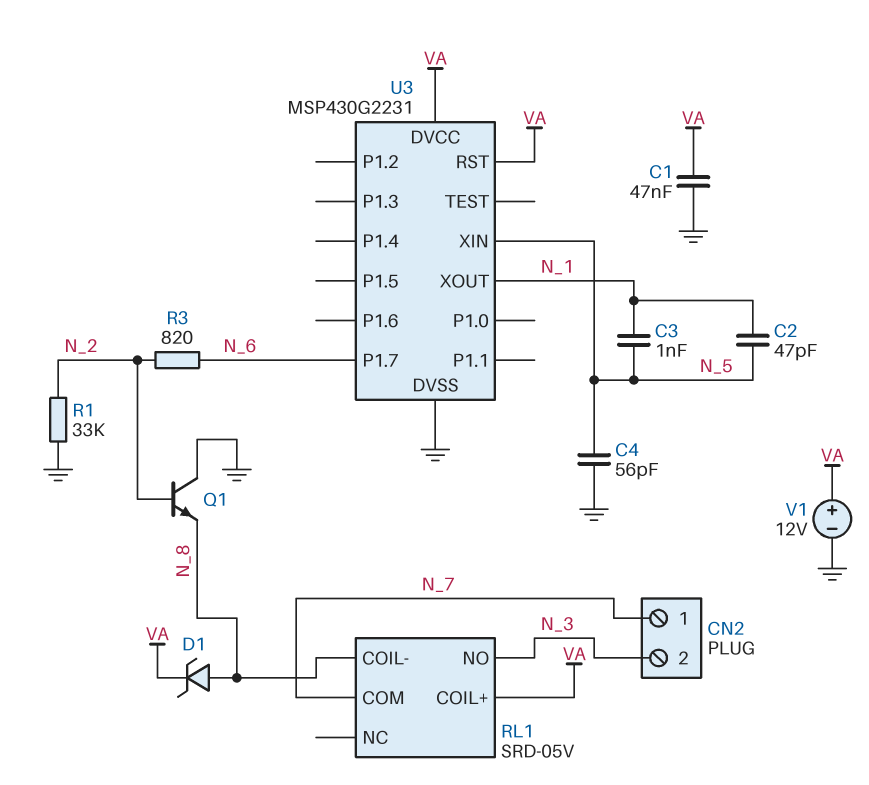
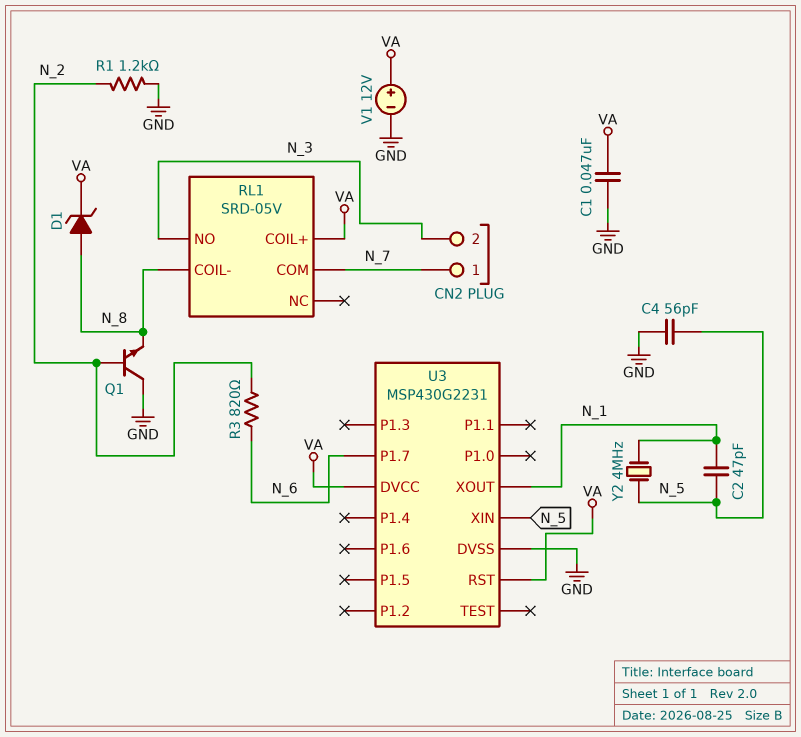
C3: 1nF (N_1, N_5) -> none
R1: 33k (GND, N_2) -> 1.2k (GND, N_2)
Y2: none -> 4MHz (N_1, N_5)

